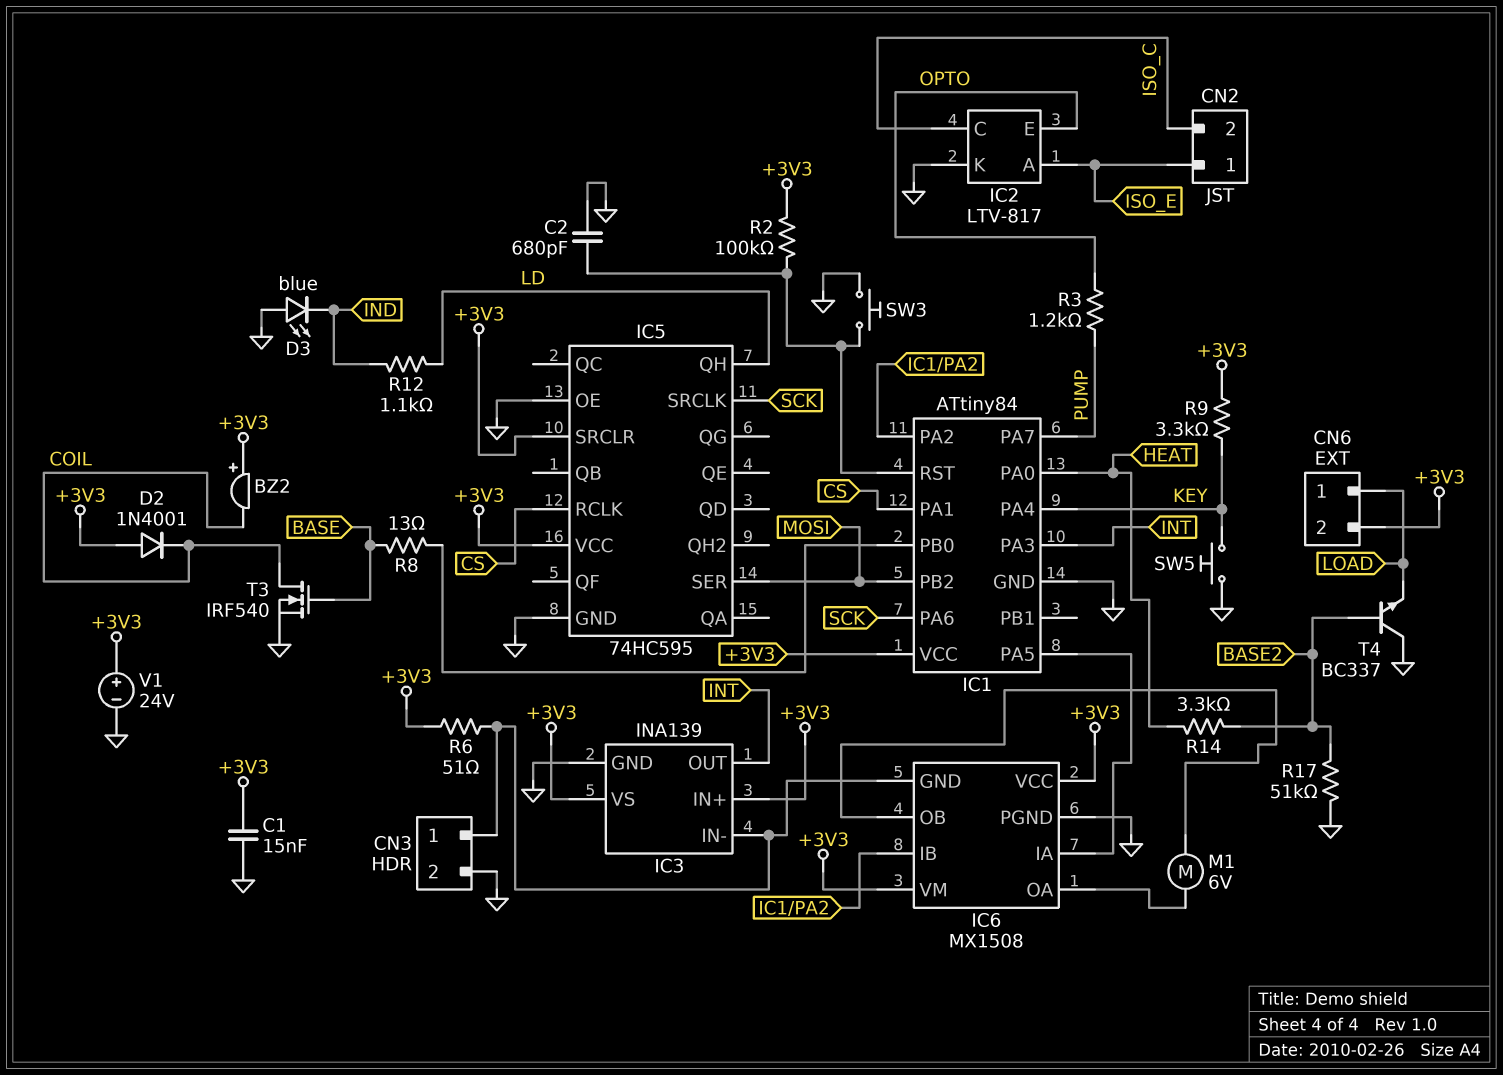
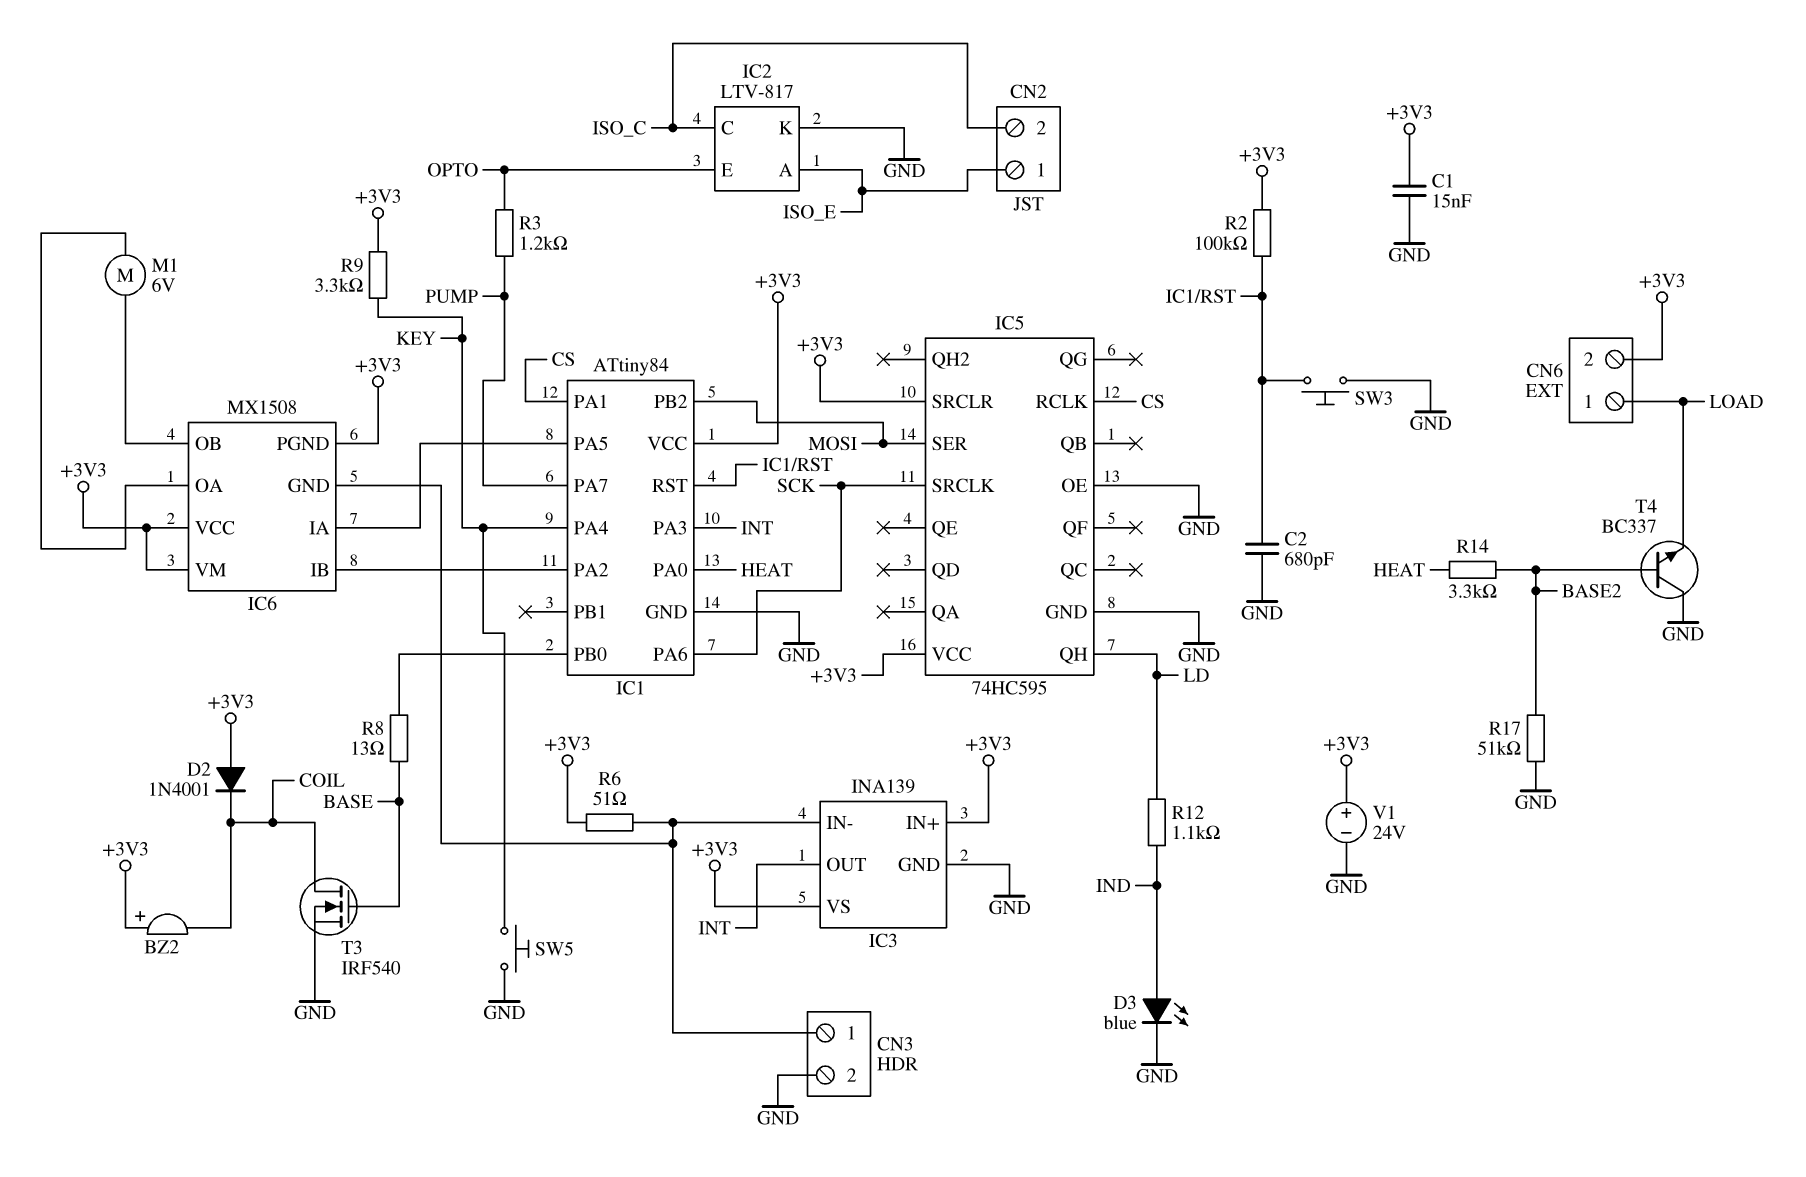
D3: LED blue (A GND, K IND) -> LED blue (A IND, K GND)
IC6 pin PGND: GND -> +3V3

